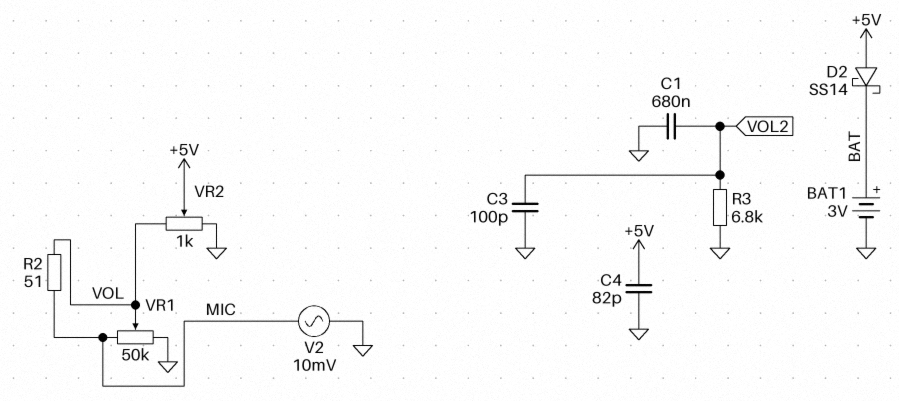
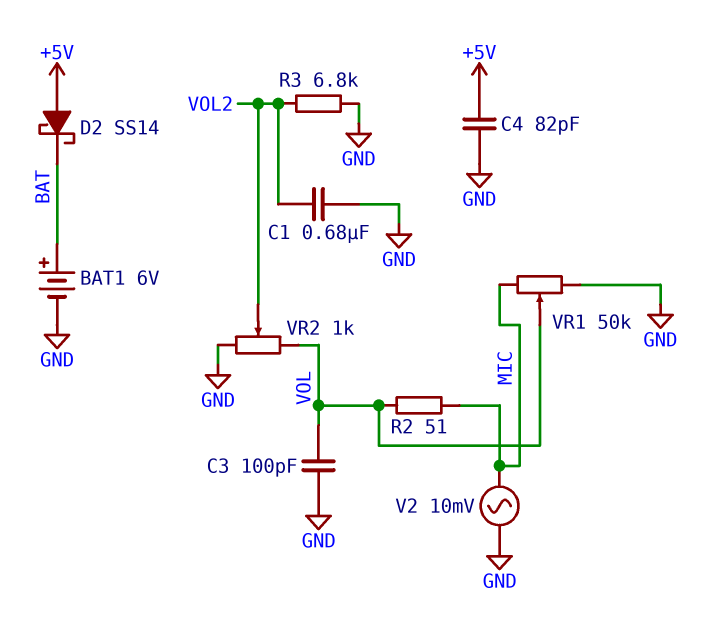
BAT1: 3V (plus BAT, minus GND) -> 6V (plus BAT, minus GND)
C3: 100pF (GND, VOL2) -> 100pF (GND, VOL)
VR2: 1k (GND, VOL, wiper +5V) -> 1k (GND, VOL, wiper VOL2)

